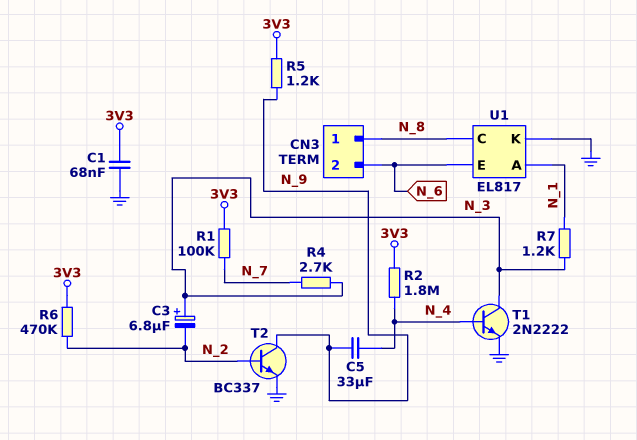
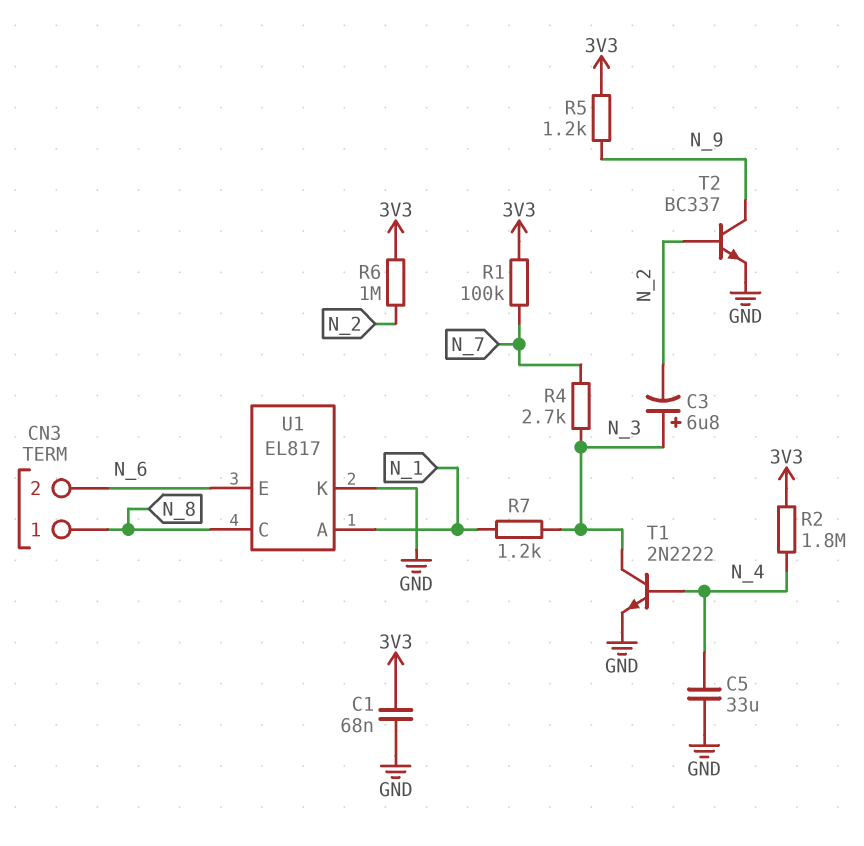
C5: 33uF (N_4, N_9) -> 33uF (GND, N_4)
R6: 470k (3V3, N_2) -> 1M (3V3, N_2)

